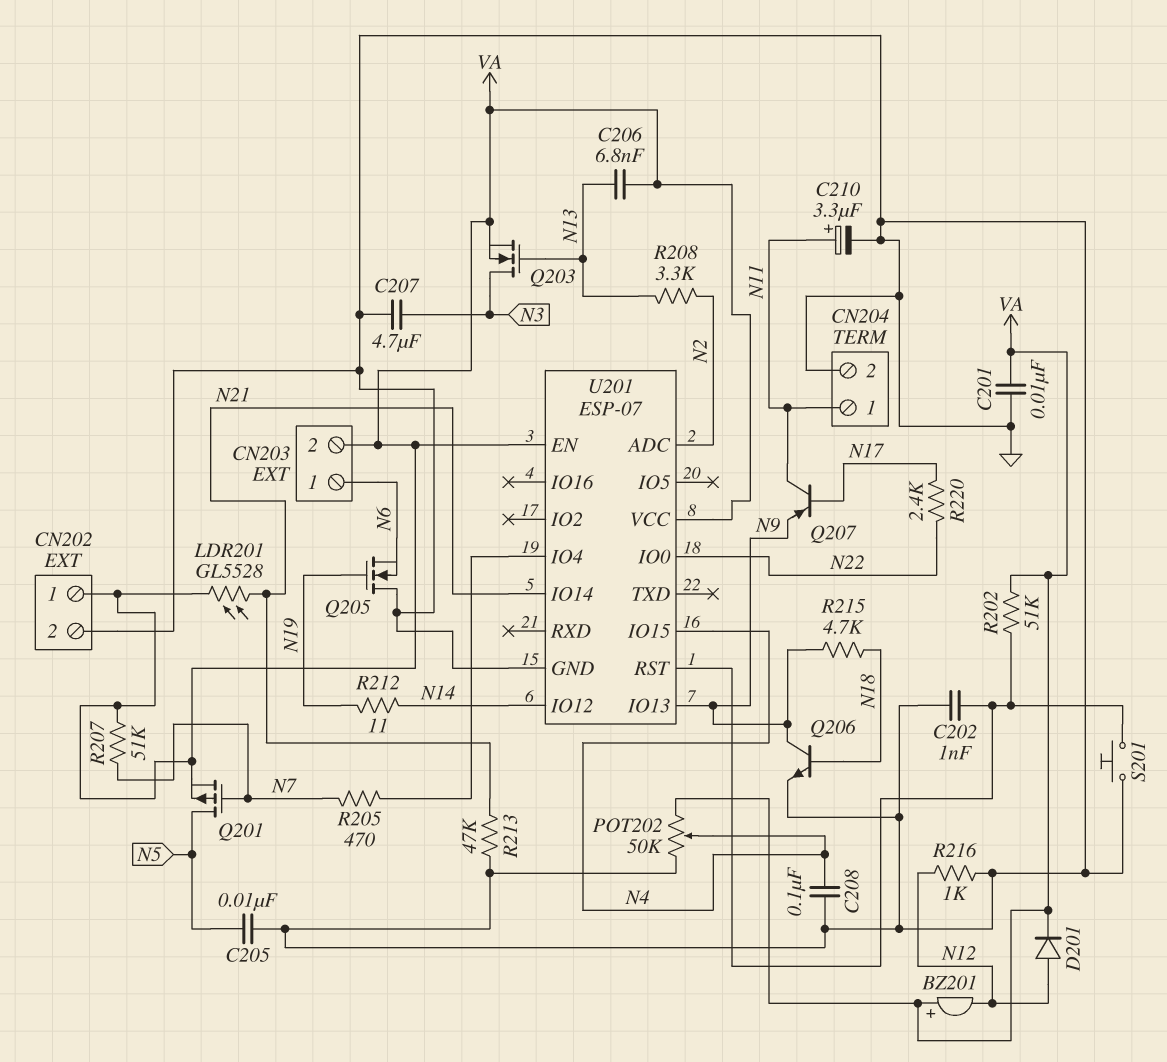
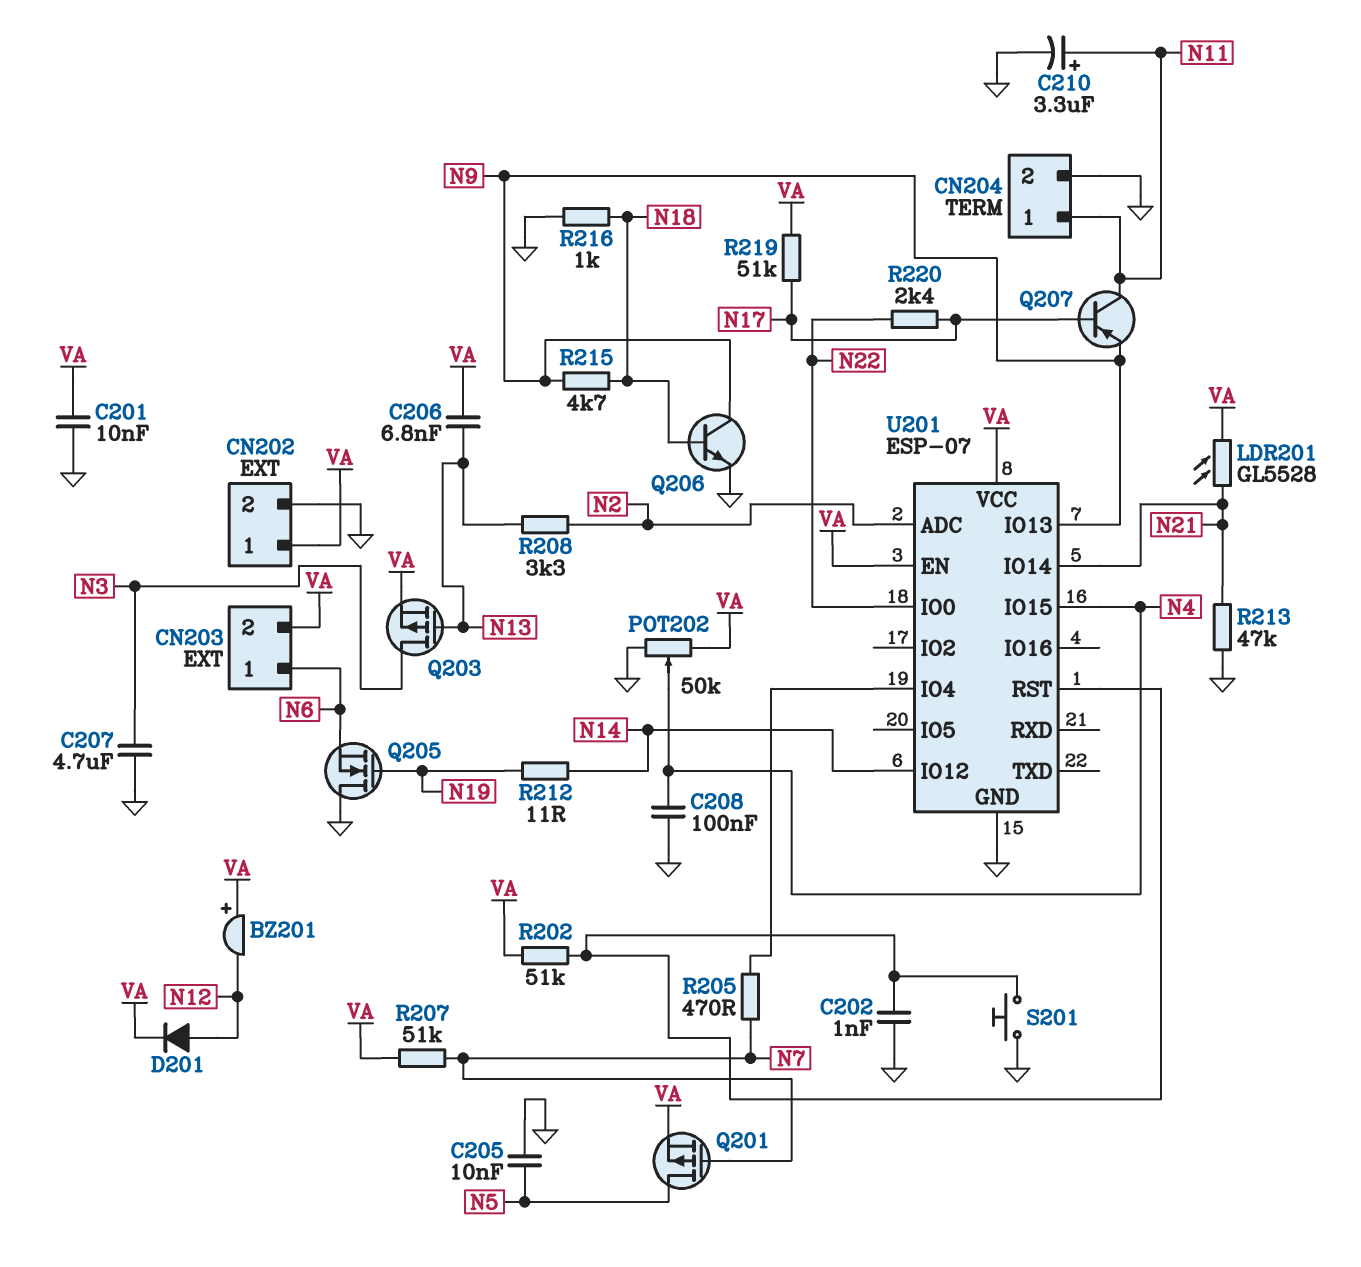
Q203: NMOS (G N13, D N3, S VA) -> PMOS (G N13, D N3, S VA)
R216: 1k (GND, N12) -> 1k (GND, N18)
R219: none -> 51k (N17, VA)

